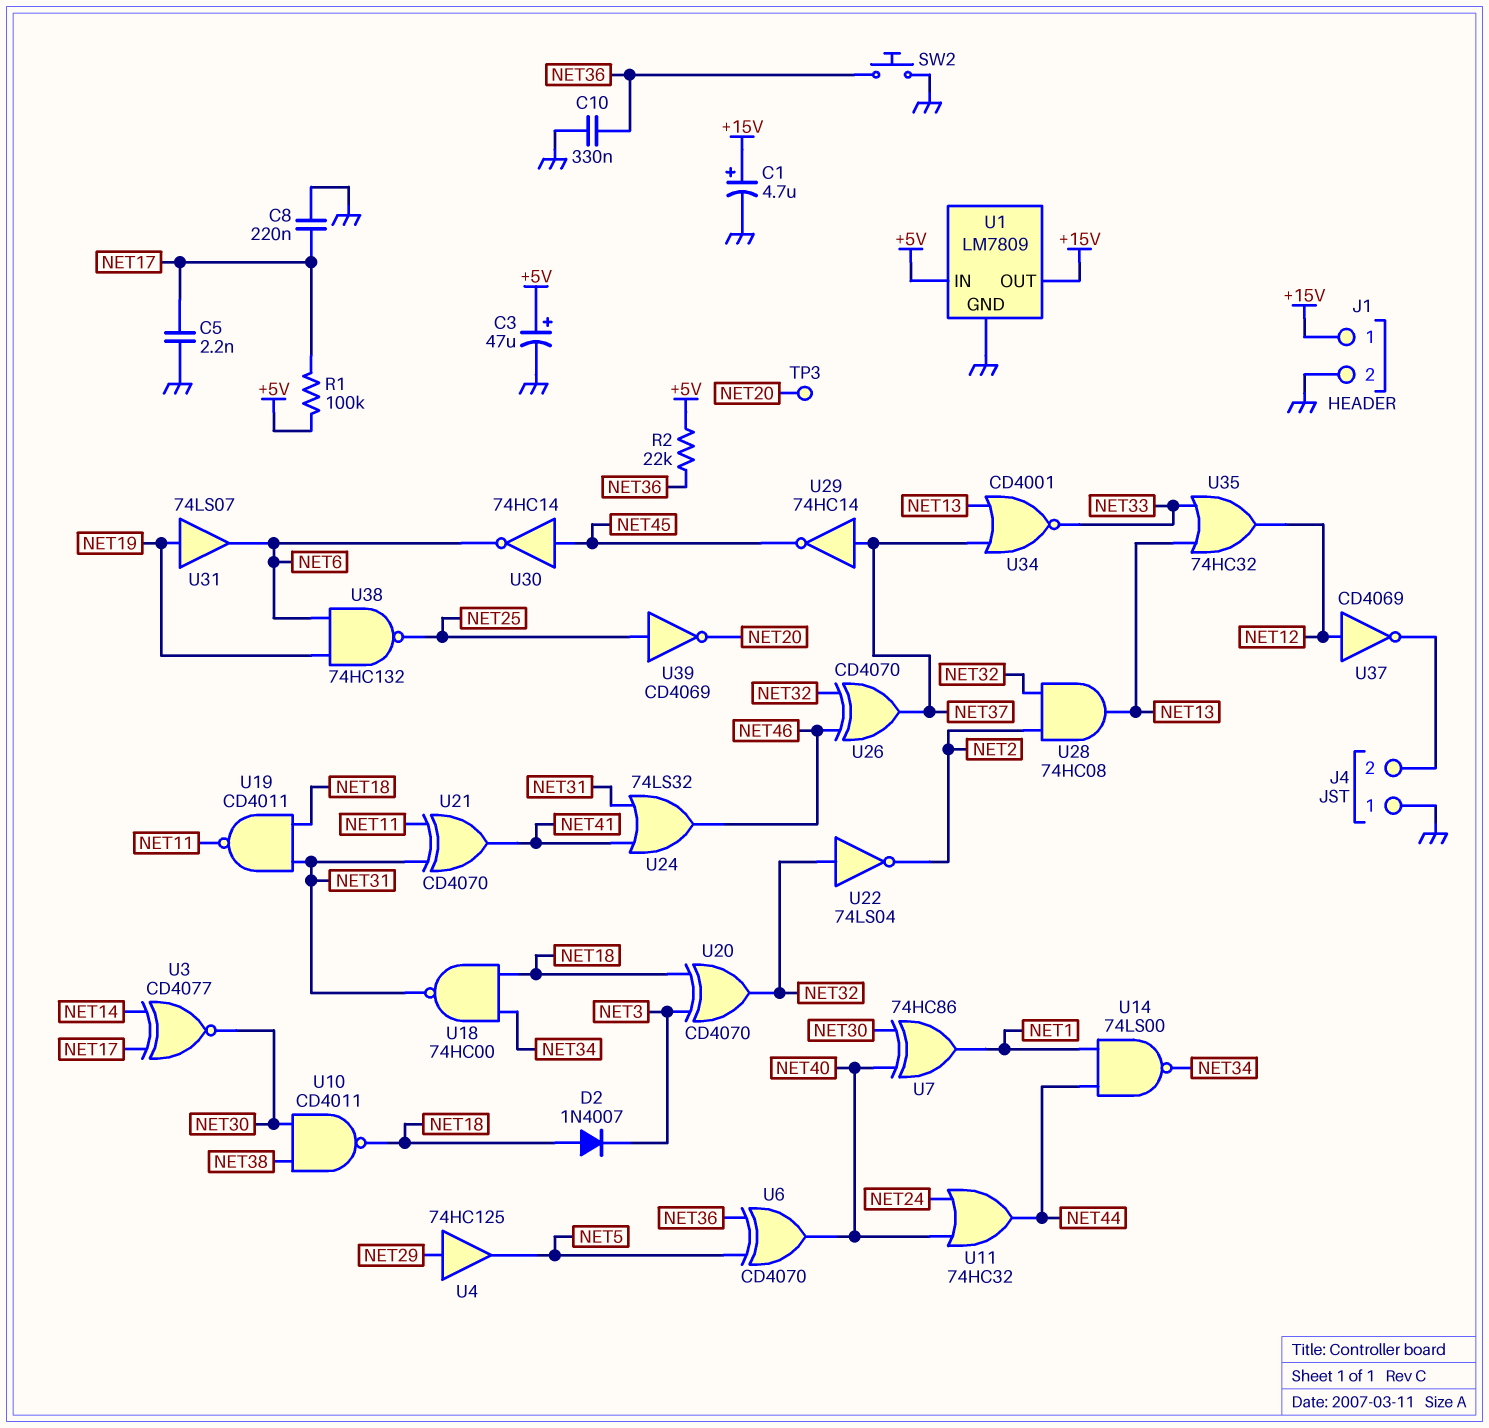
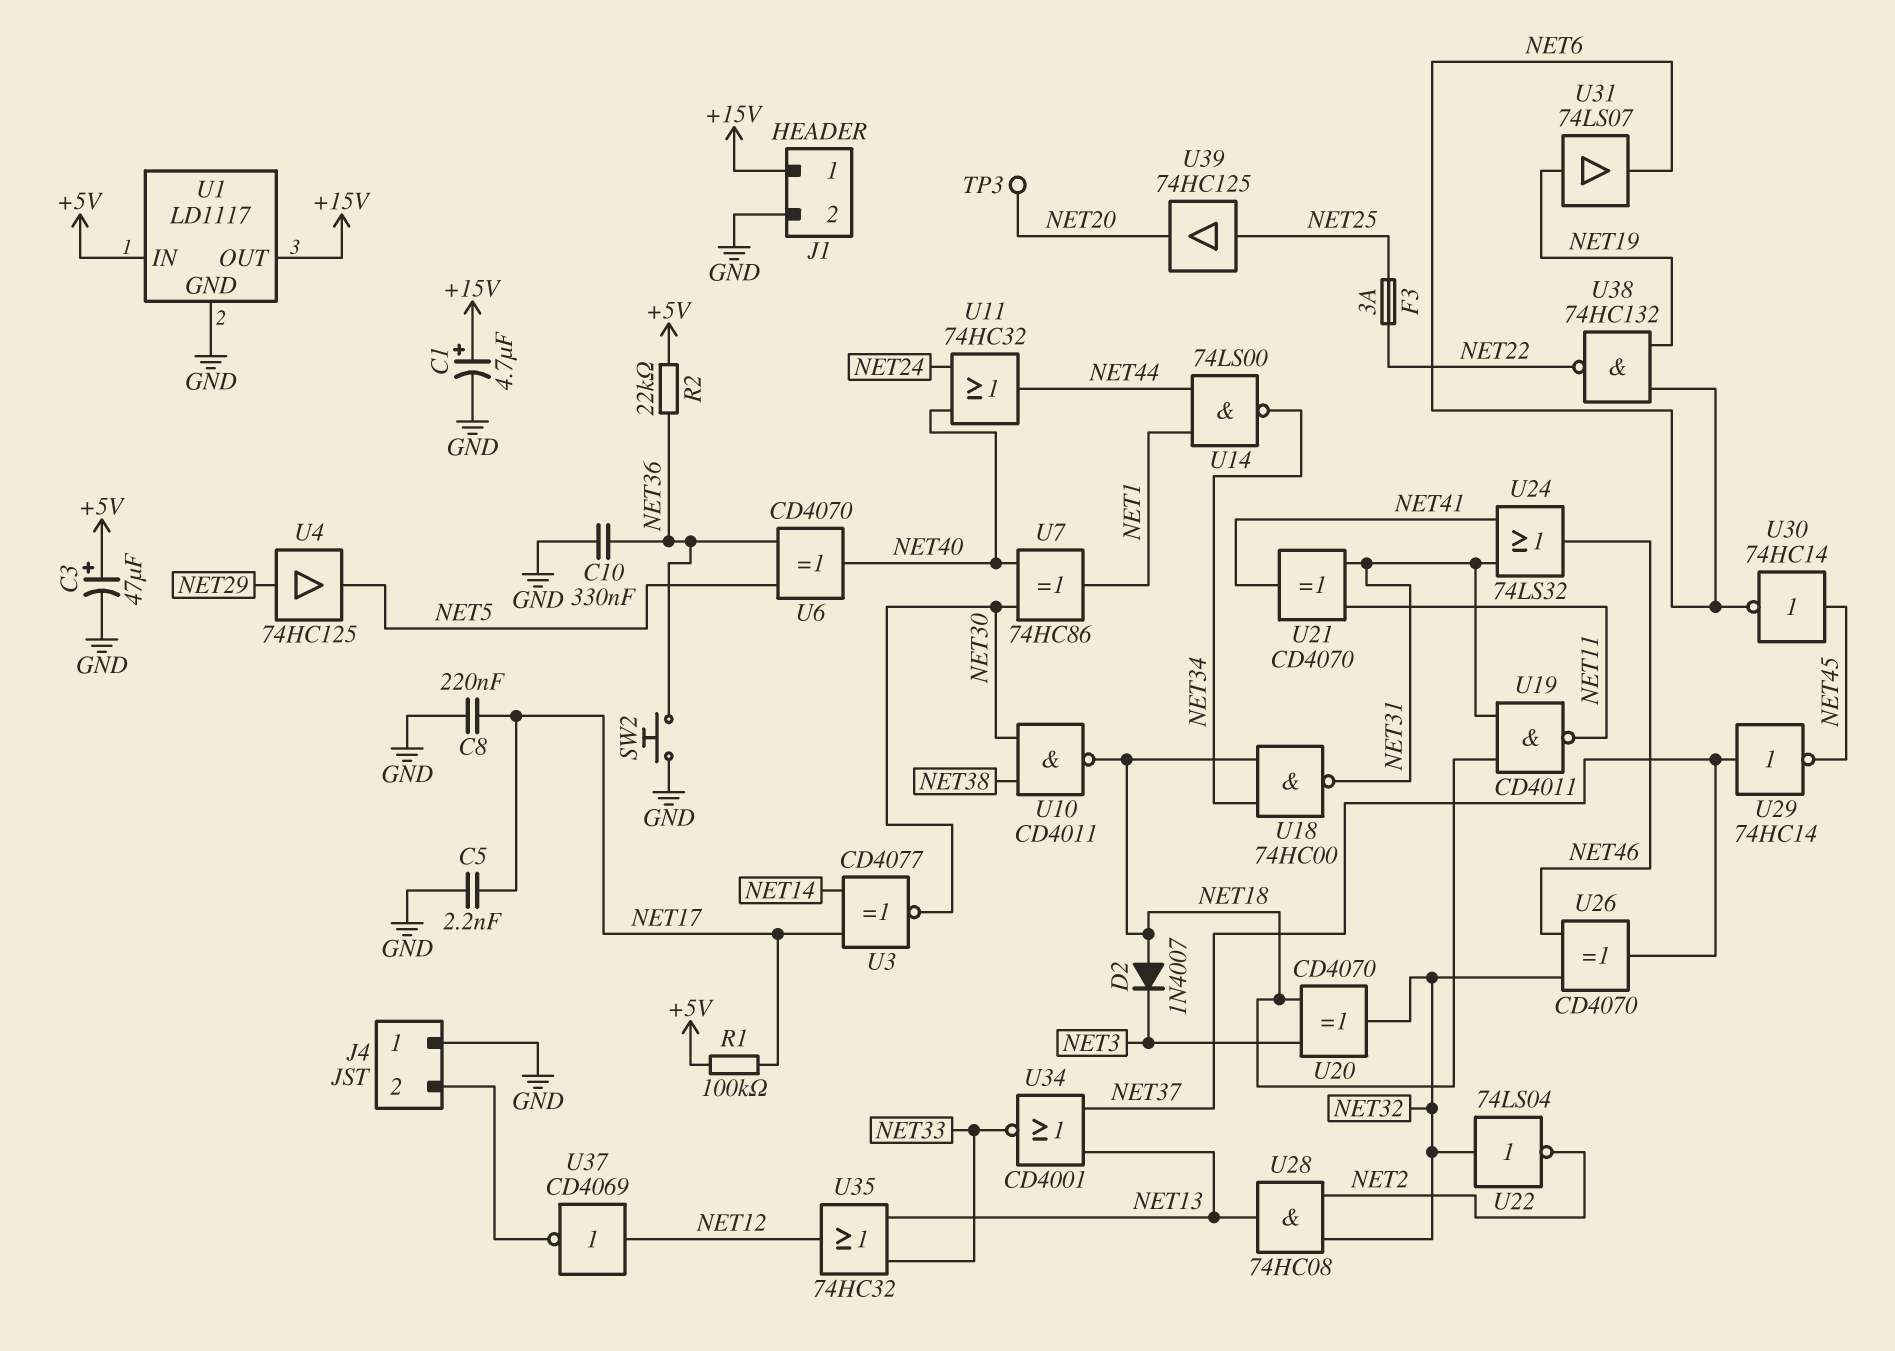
F3: none -> 3A (NET22, NET25)
U1: LM7809 -> LD1117
U38: NAND 74HC132 (in NET6, in NET19, out NET25) -> NAND 74HC132 (in NET6, in NET19, out NET22)
U39: NOT CD4069 (in NET25, out NET20) -> buffer 74HC125 (in NET25, out NET20)

